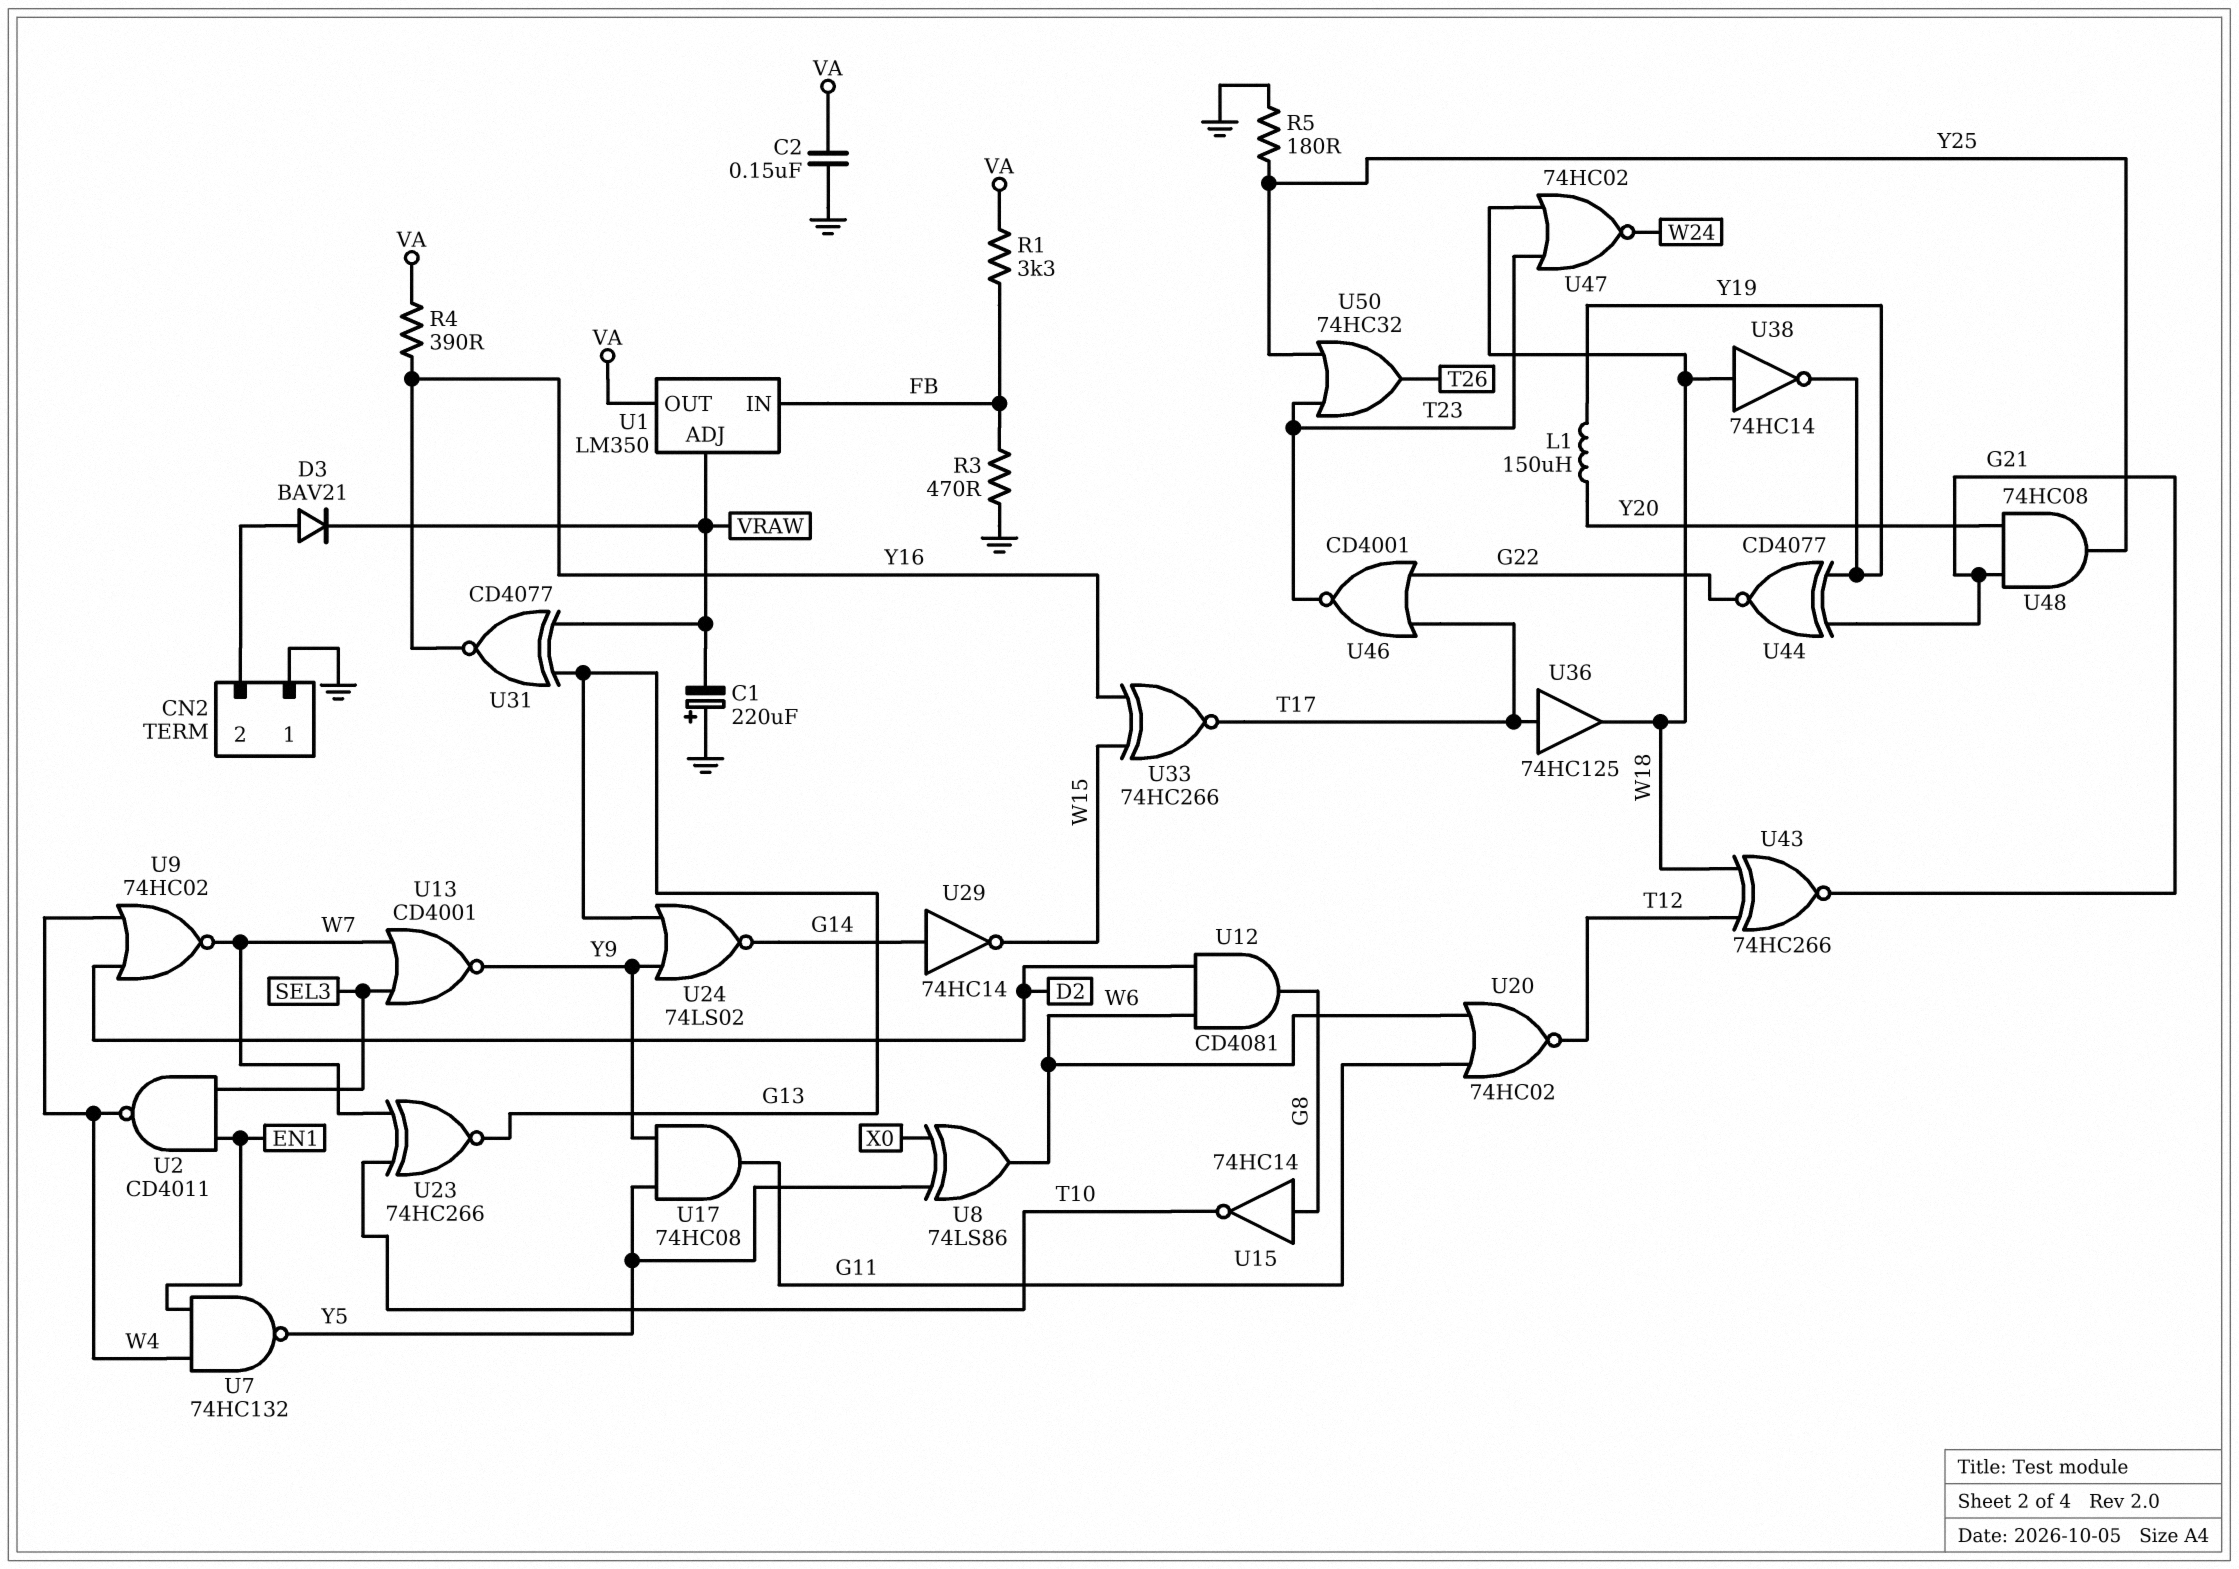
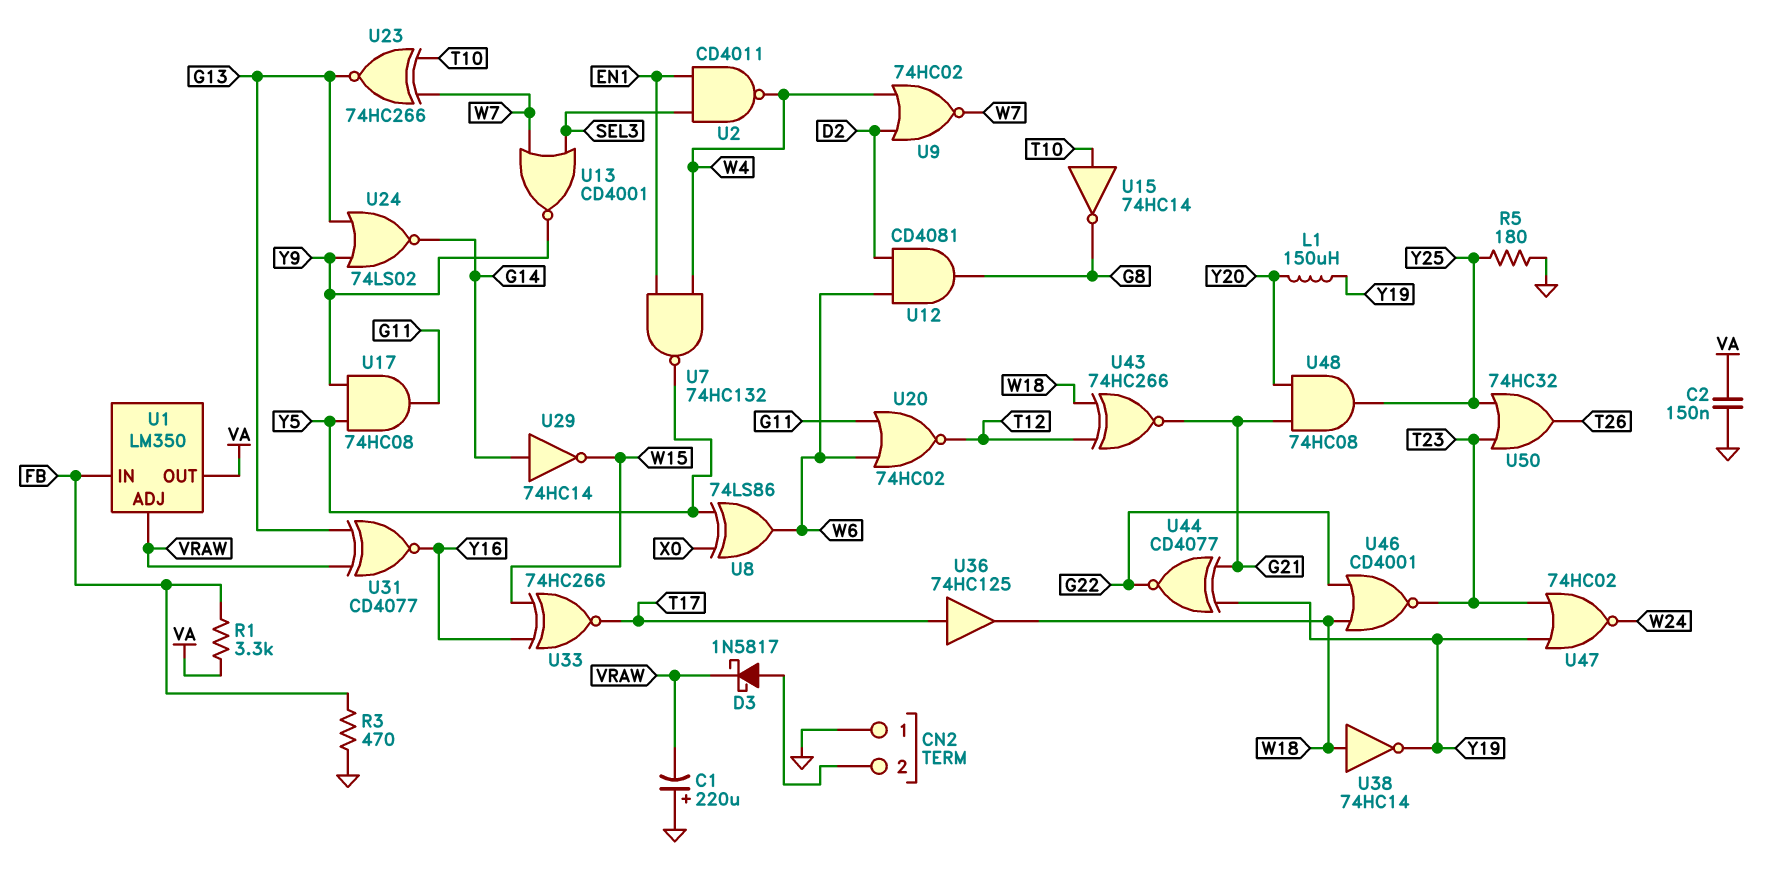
D3: diode BAV21 (A CN2/2, K VRAW) -> schottky 1N5817 (A CN2/2, K VRAW)
R4: 390 (VA, Y16) -> none
U15: NOT 74HC14 (in G8, out T10) -> NOT 74HC14 (in T10, out G8)
U46: NOR CD4001 (in G22, in T17, out T23) -> NOR CD4001 (in G22, in W18, out T23)
U47: NOR 74HC02 (in T23, in W18, out W24) -> NOR 74HC02 (in T23, in Y19, out W24)

